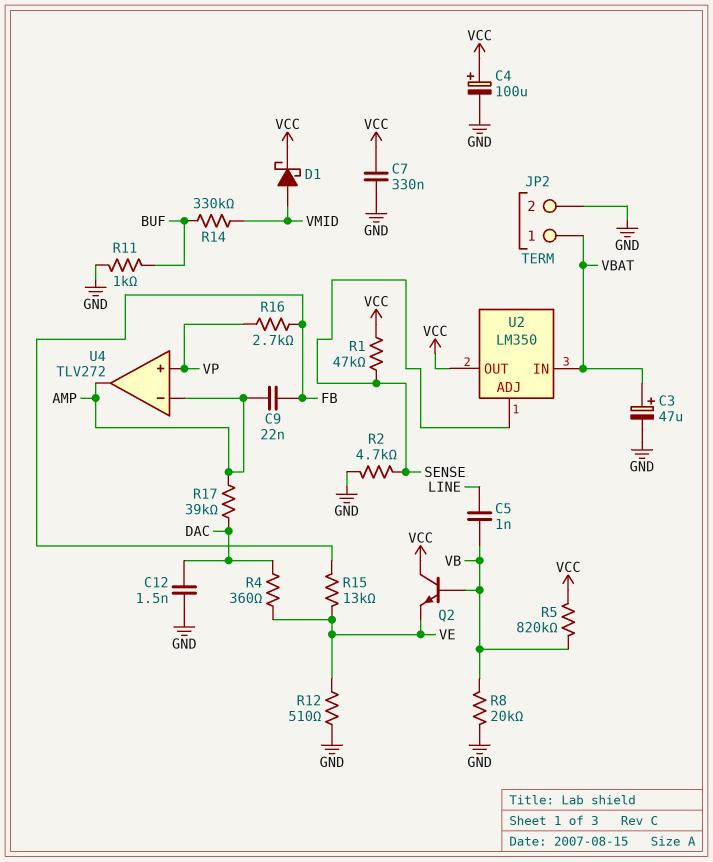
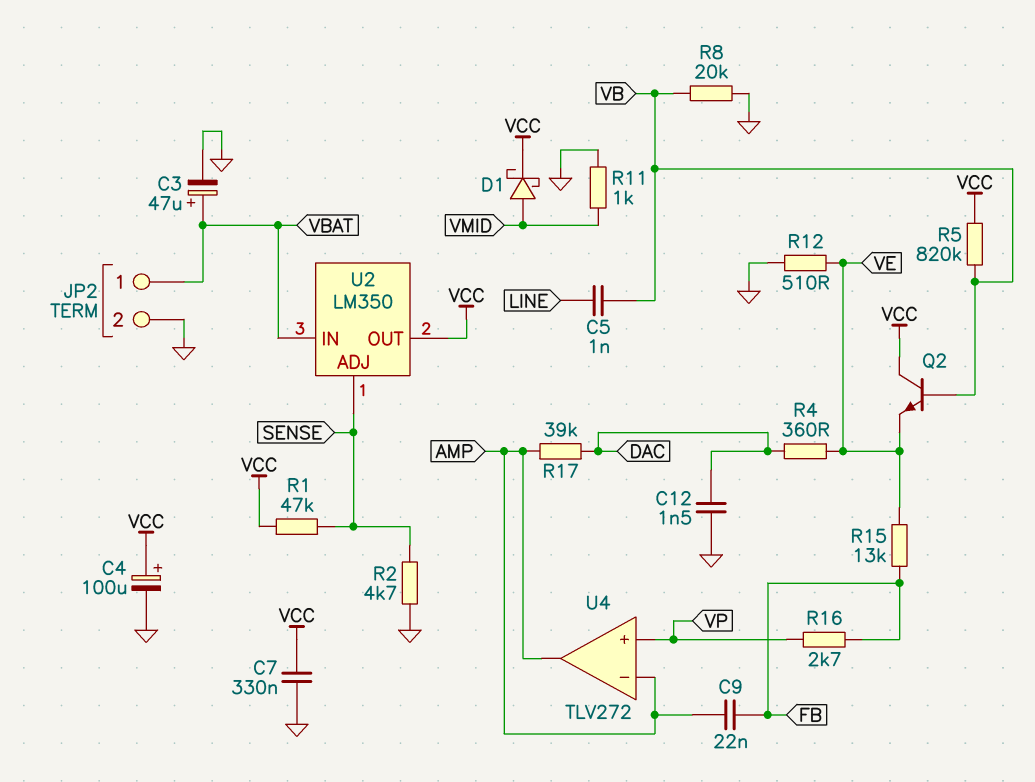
R11: 1k (BUF, GND) -> 1k (GND, VMID)
R14: 330k (BUF, VMID) -> none

